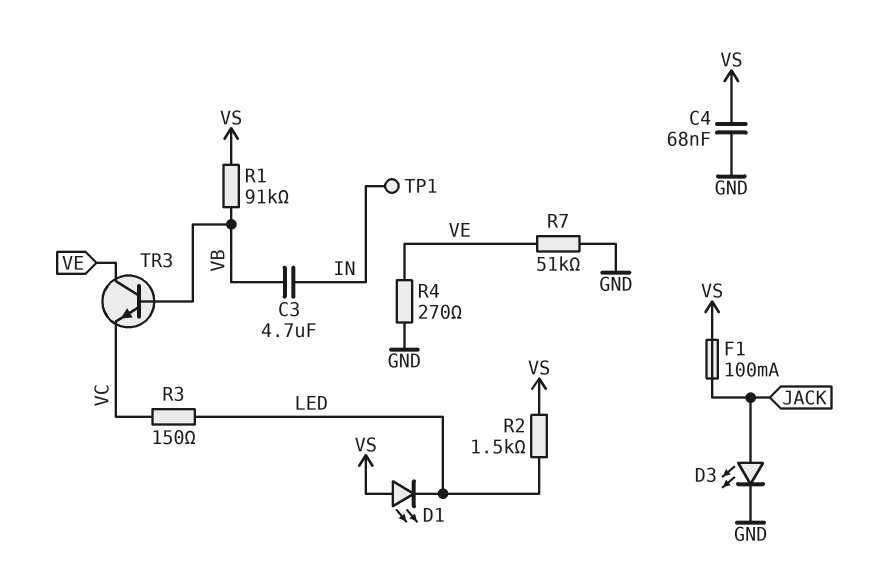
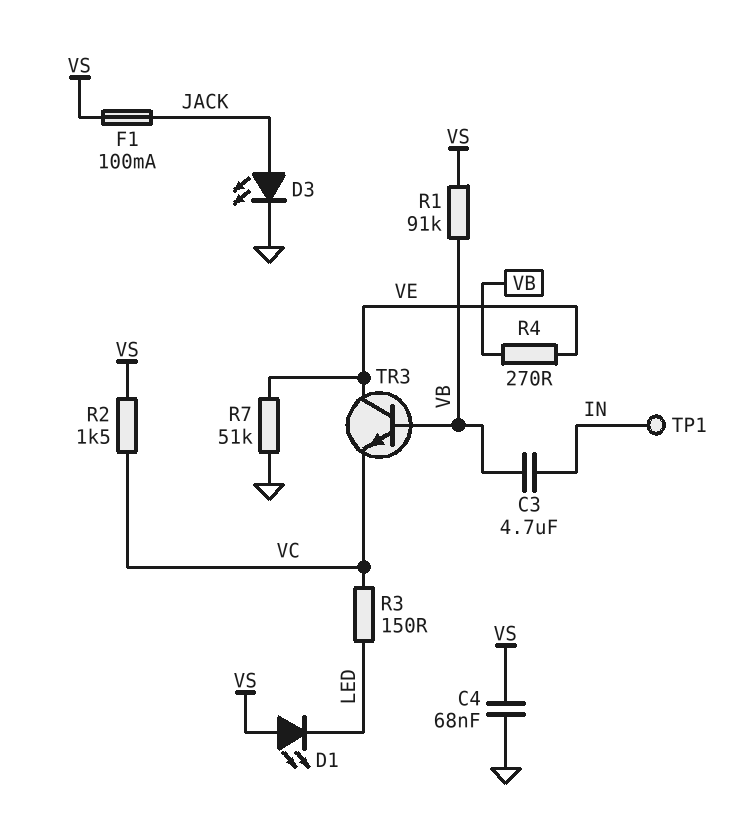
R2: 1.5k (LED, VS) -> 1.5k (VC, VS)
R4: 270 (GND, VE) -> 270 (VB, VE)

